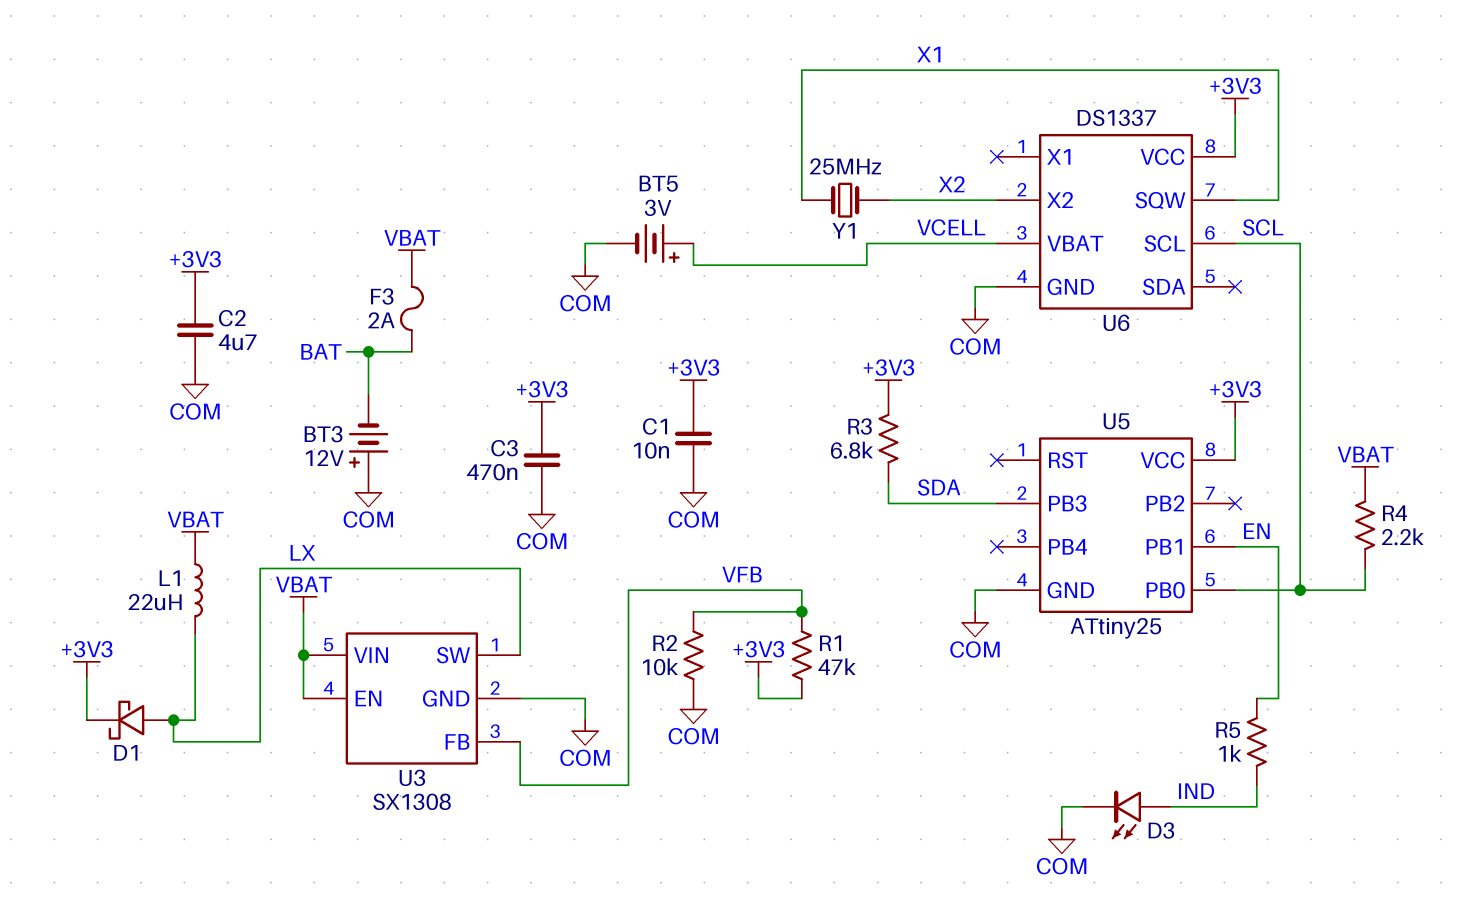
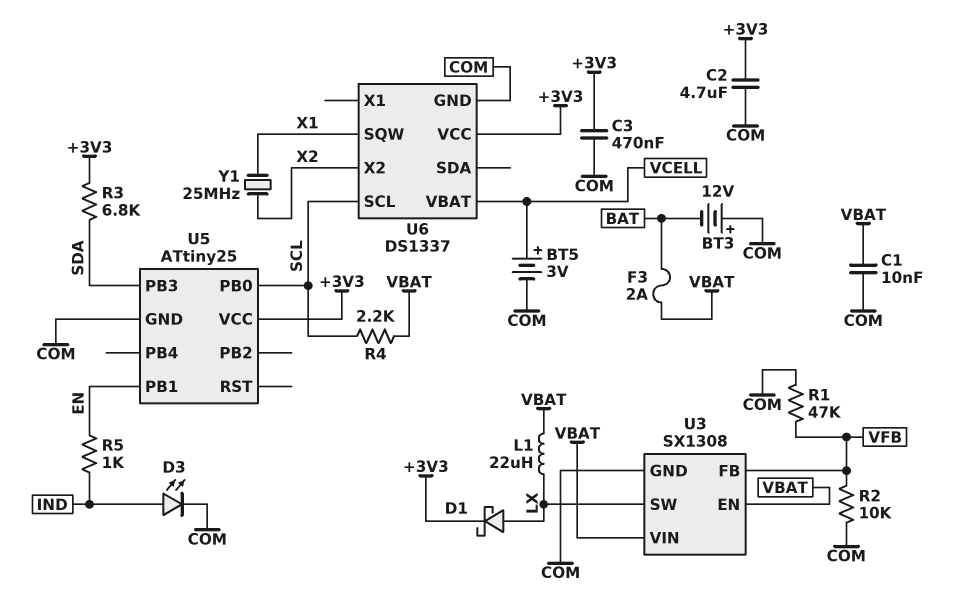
C1: 10nF (+3V3, COM) -> 10nF (COM, VBAT)
R1: 47k (+3V3, VFB) -> 47k (COM, VFB)

